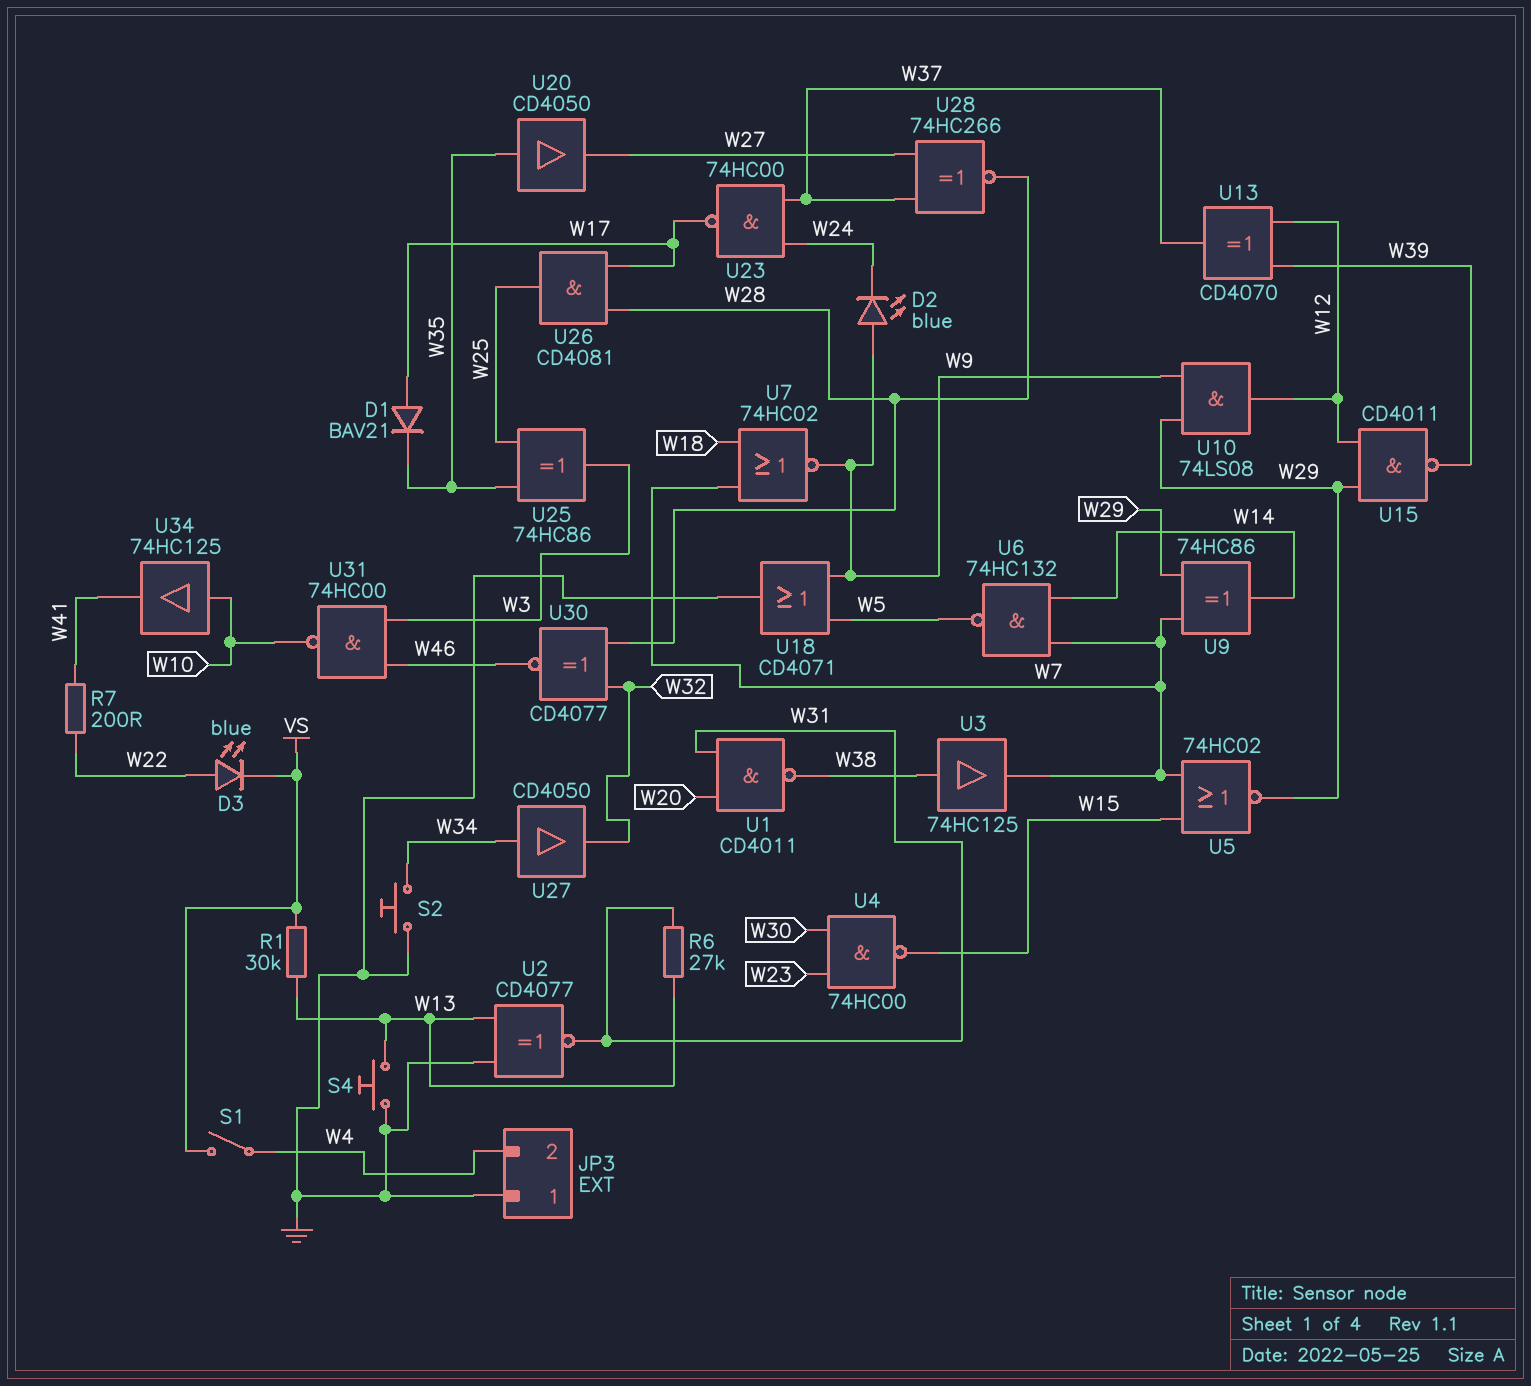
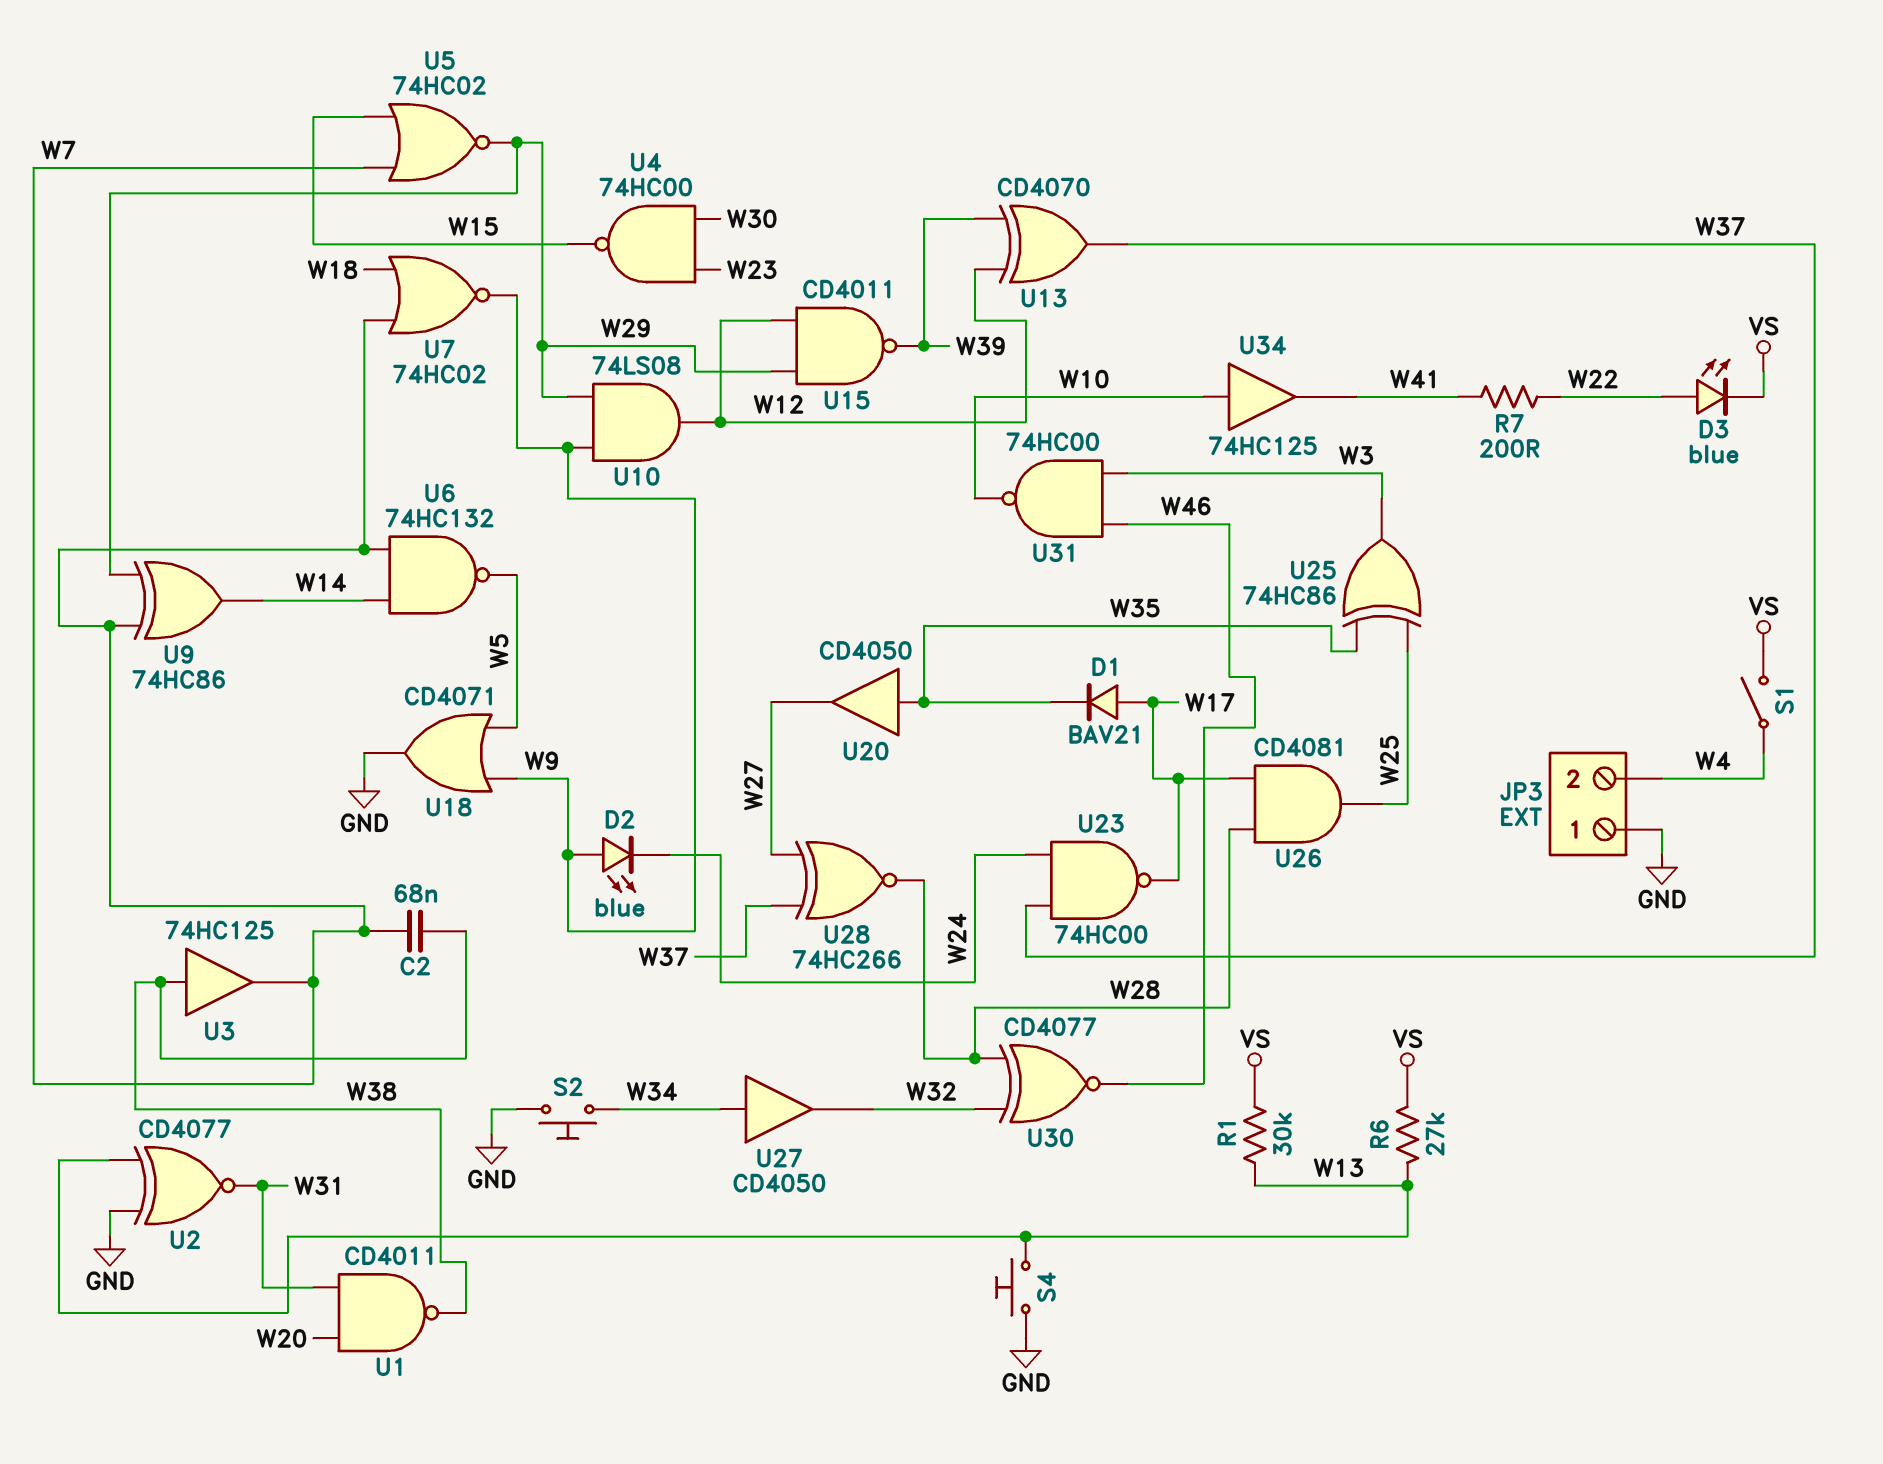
C2: none -> 68nF (W7, W38)
R6: 27k (W13, W31) -> 27k (VS, W13)

